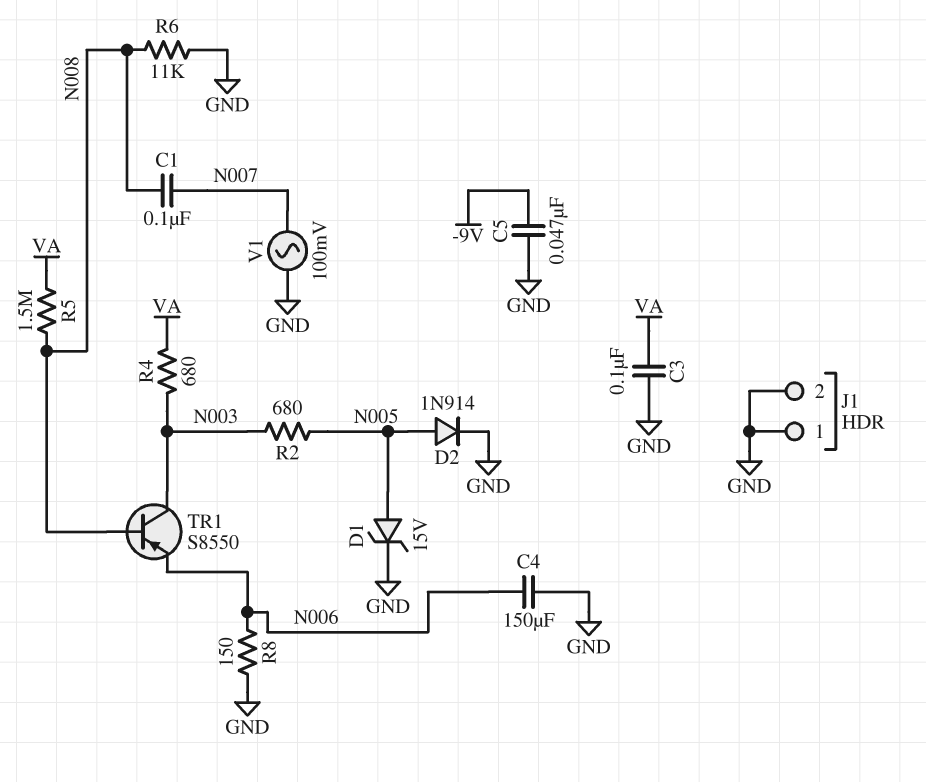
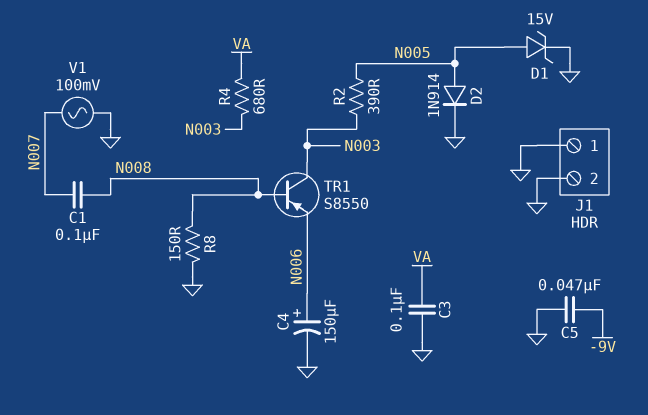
C4: 150uF (GND, N006) -> 150uF (plus N006, minus GND)
R2: 680 (N003, N005) -> 390 (N003, N005)
R5: 1.5M (N008, VA) -> none
R6: 11k (GND, N008) -> none
R8: 150 (GND, N006) -> 150 (GND, N008)

